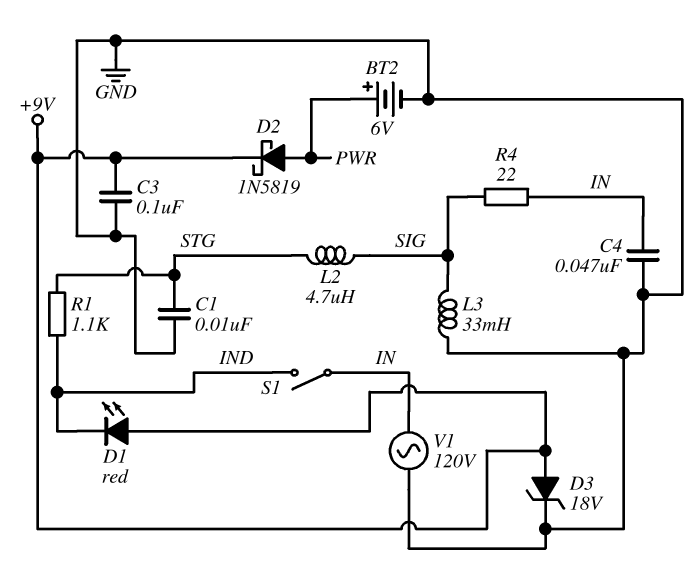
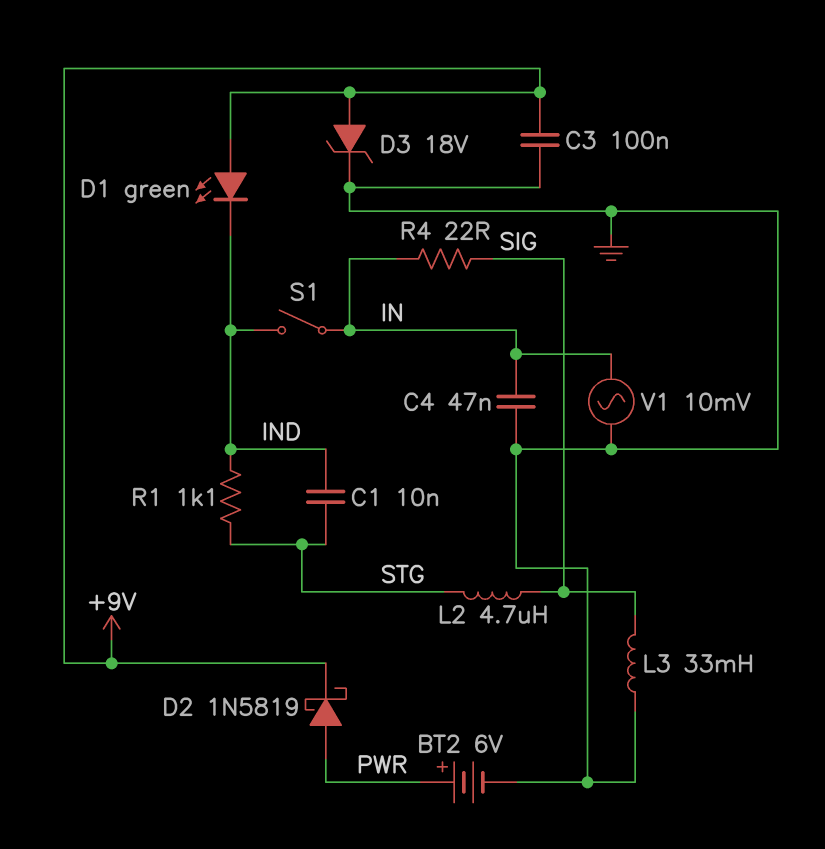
C1: 10nF (GND, STG) -> 10nF (IND, STG)
D1: LED red (A +9V, K IND) -> LED green (A +9V, K IND)
V1: AC 120V (GND, IN) -> AC 10mV (GND, IN)

